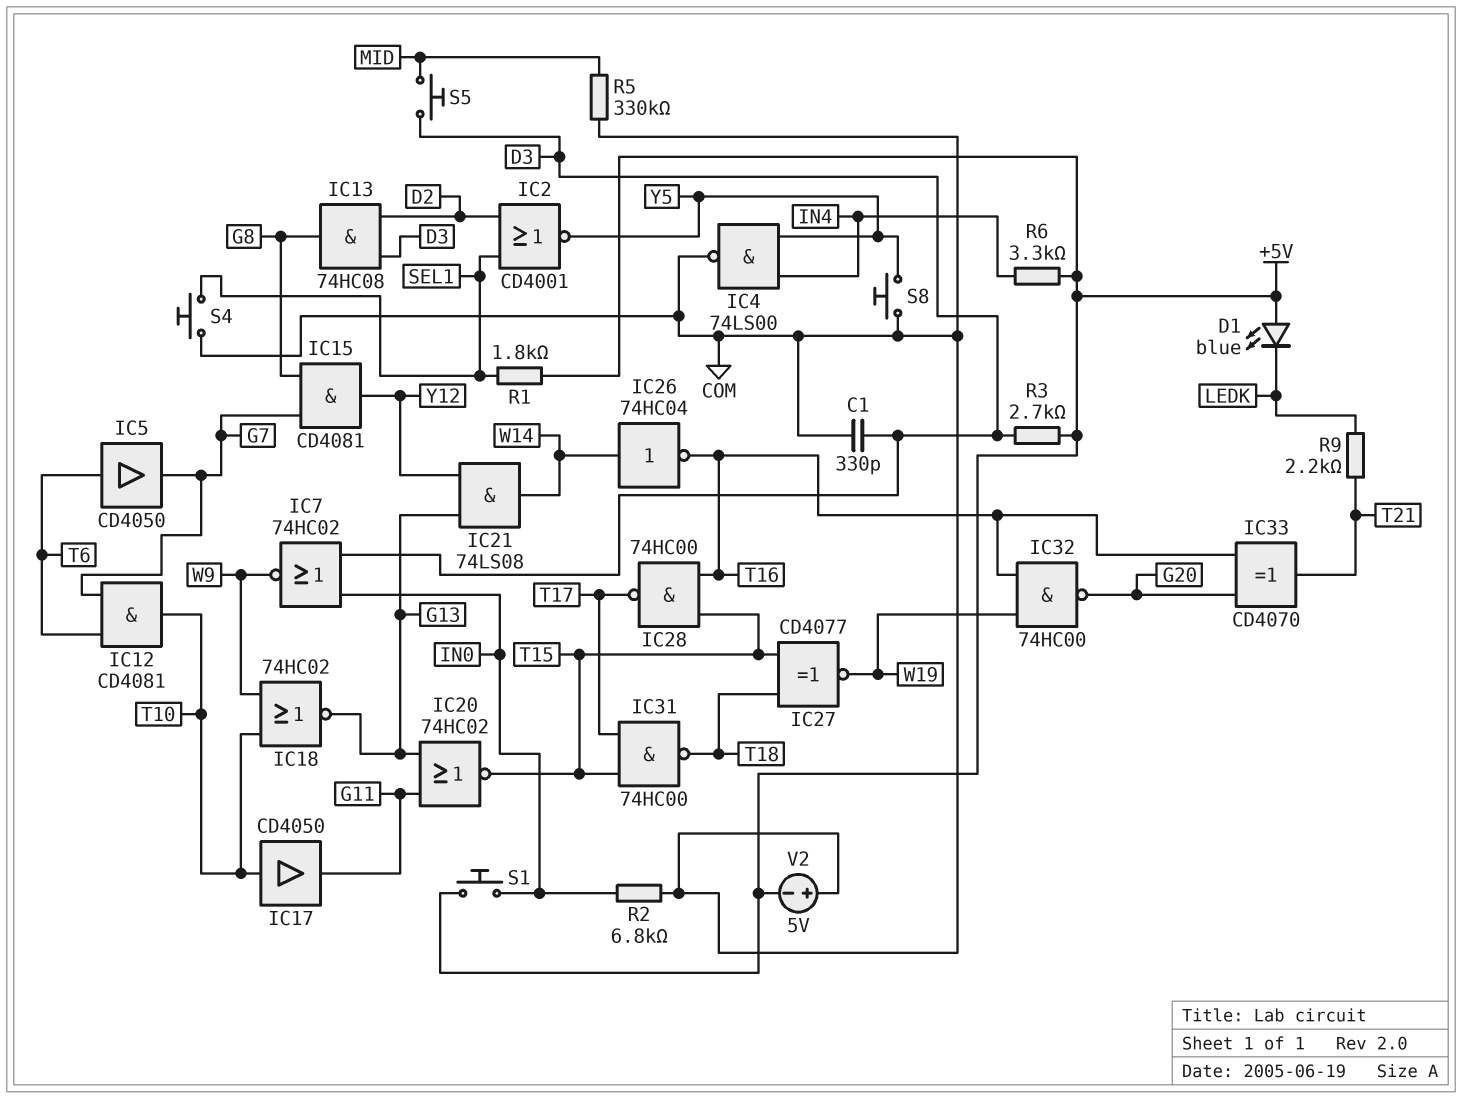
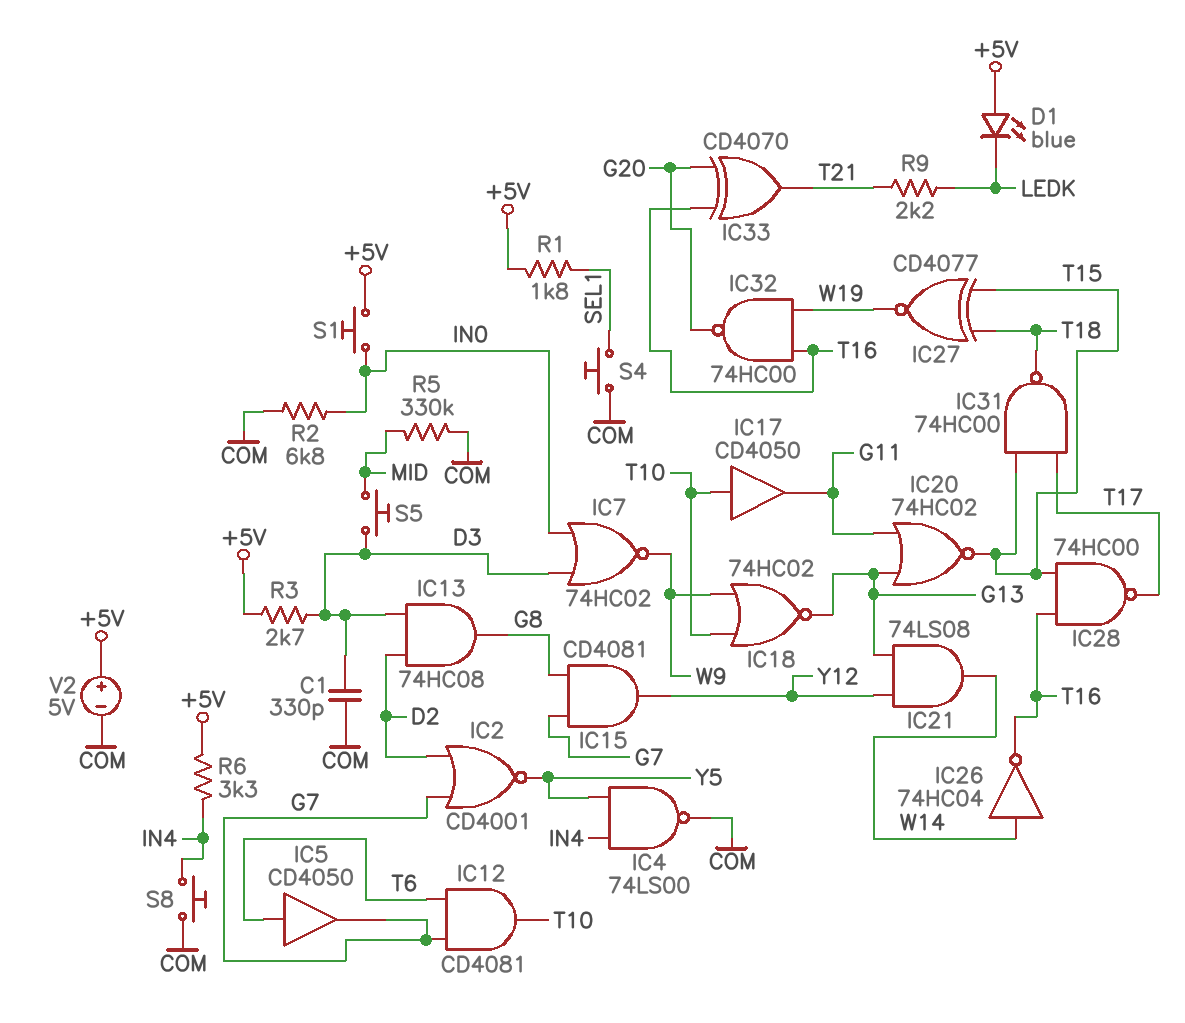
IC2: NOR CD4001 (in D2, in SEL1, out Y5) -> NOR CD4001 (in D2, in G7, out Y5)
S8: button (COM, Y5) -> button (COM, IN4)
V2: 5V (plus COM, minus +5V) -> 5V (plus +5V, minus COM)

